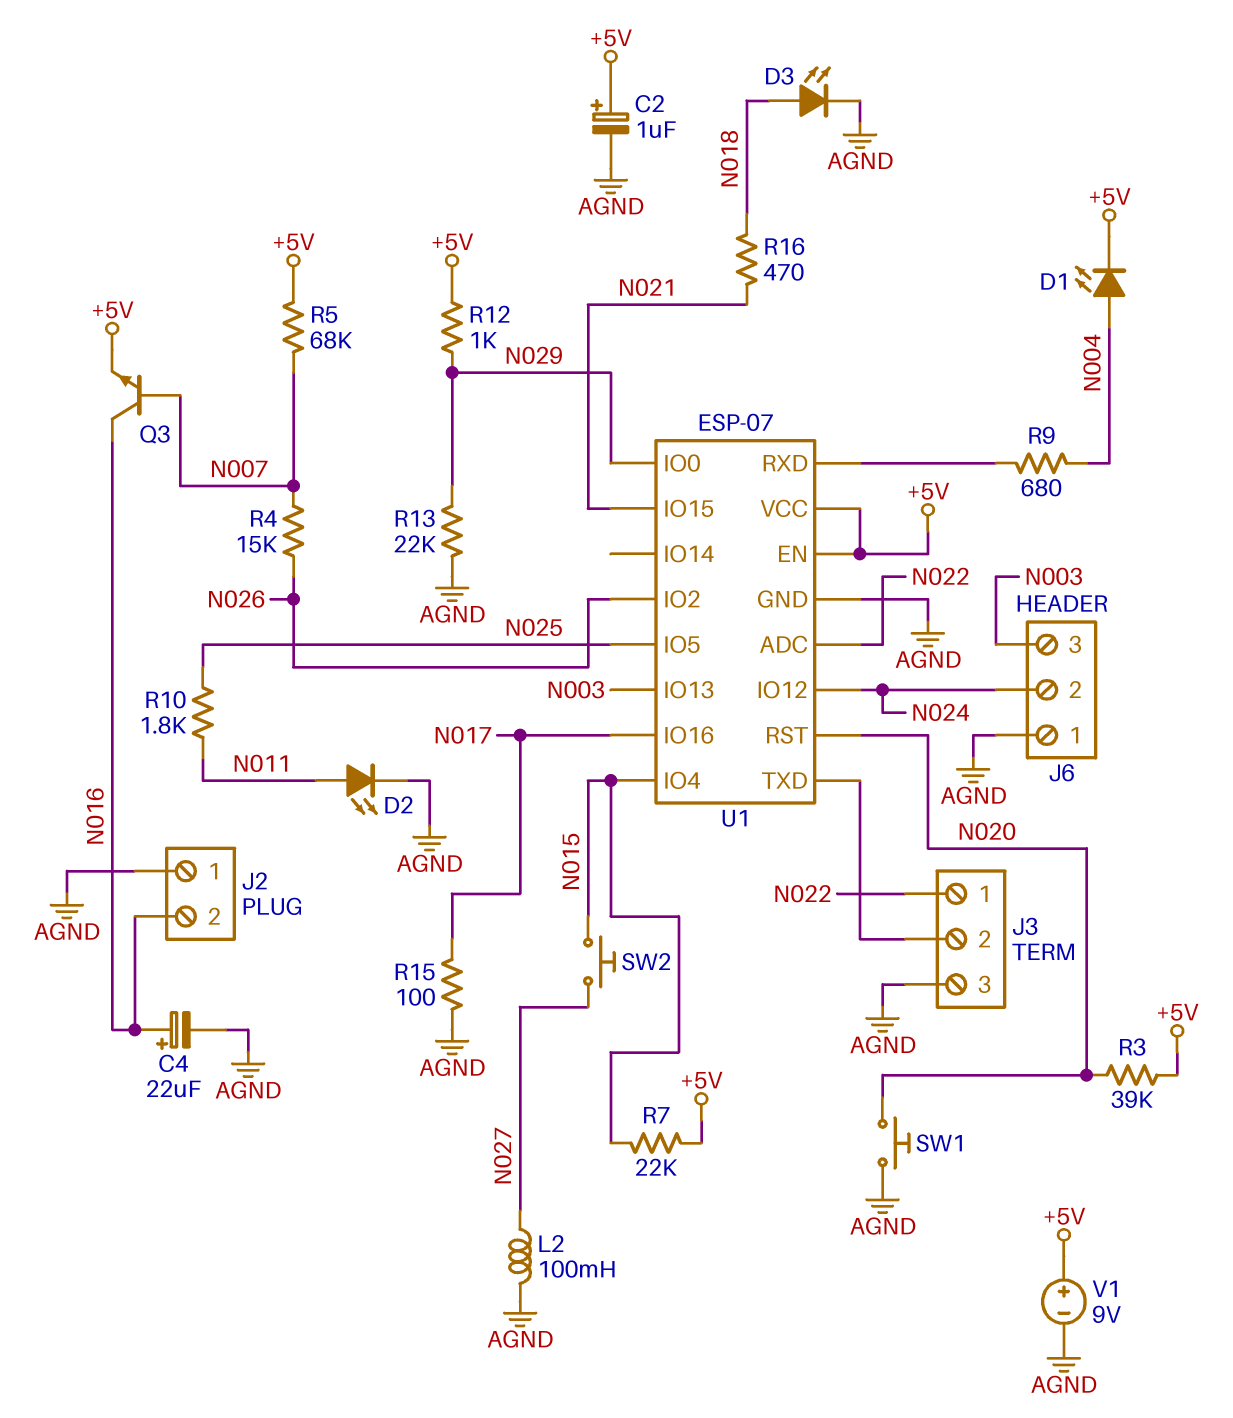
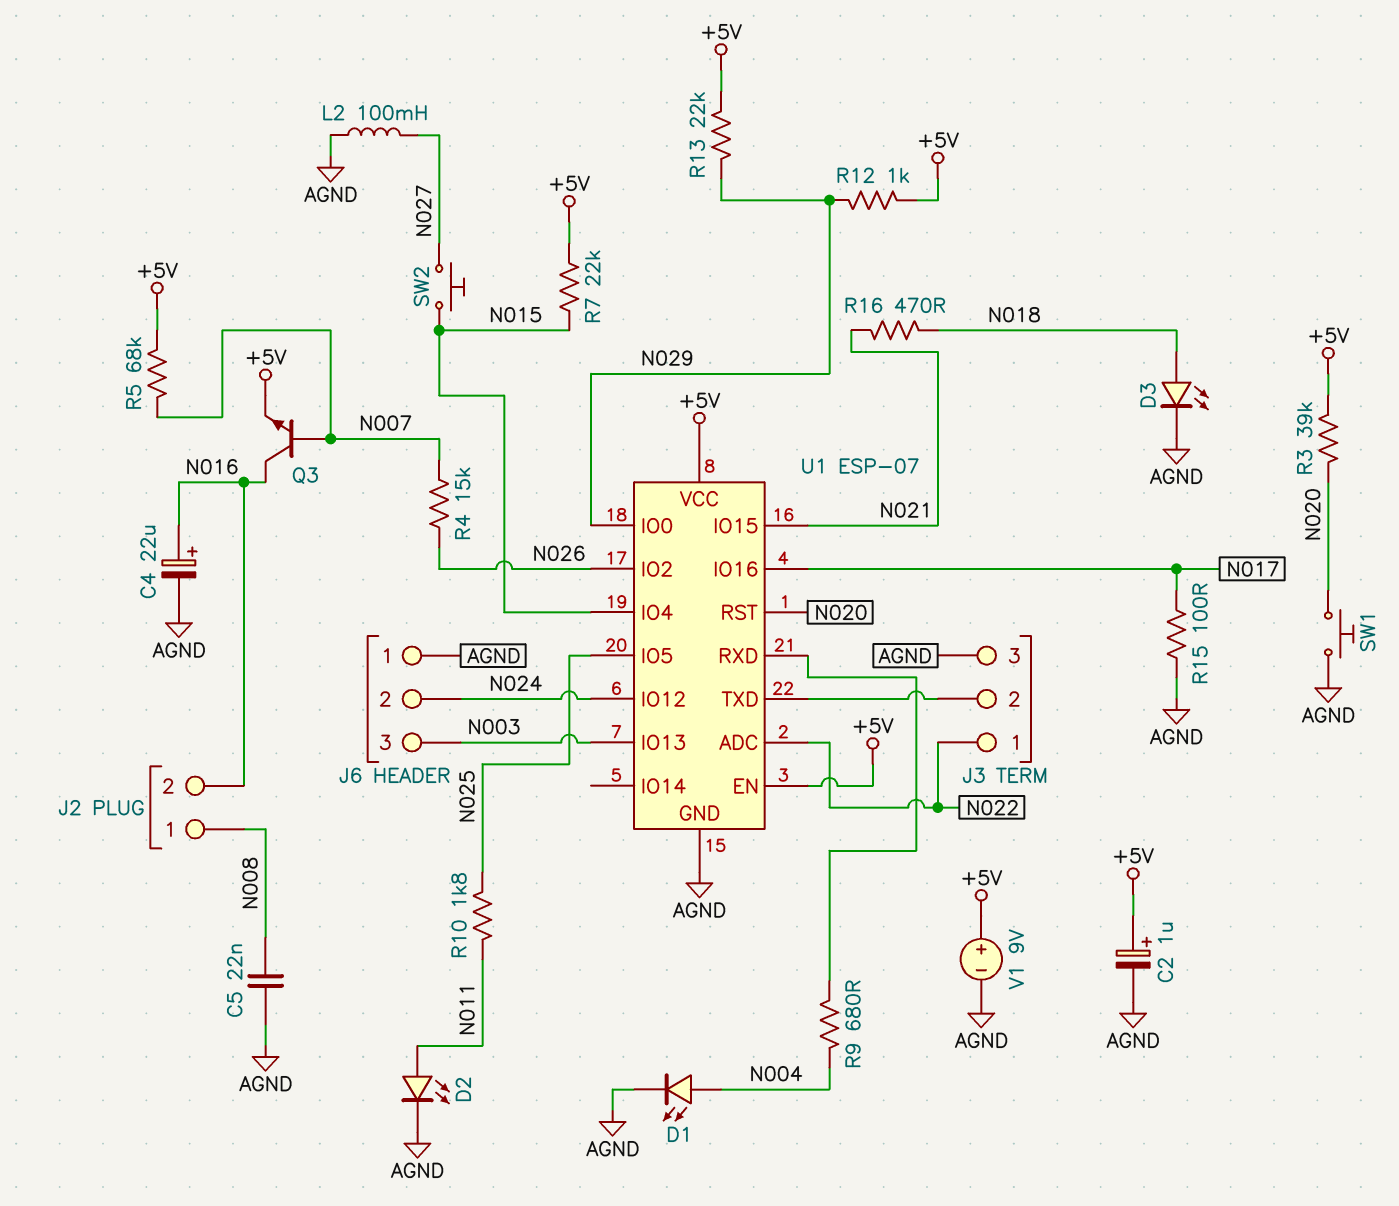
C5: none -> 22nF (AGND, N008)
D1: LED (A N004, K +5V) -> LED (A N004, K AGND)
J2 pin 1: AGND -> N008
R13: 22k (AGND, N029) -> 22k (+5V, N029)

